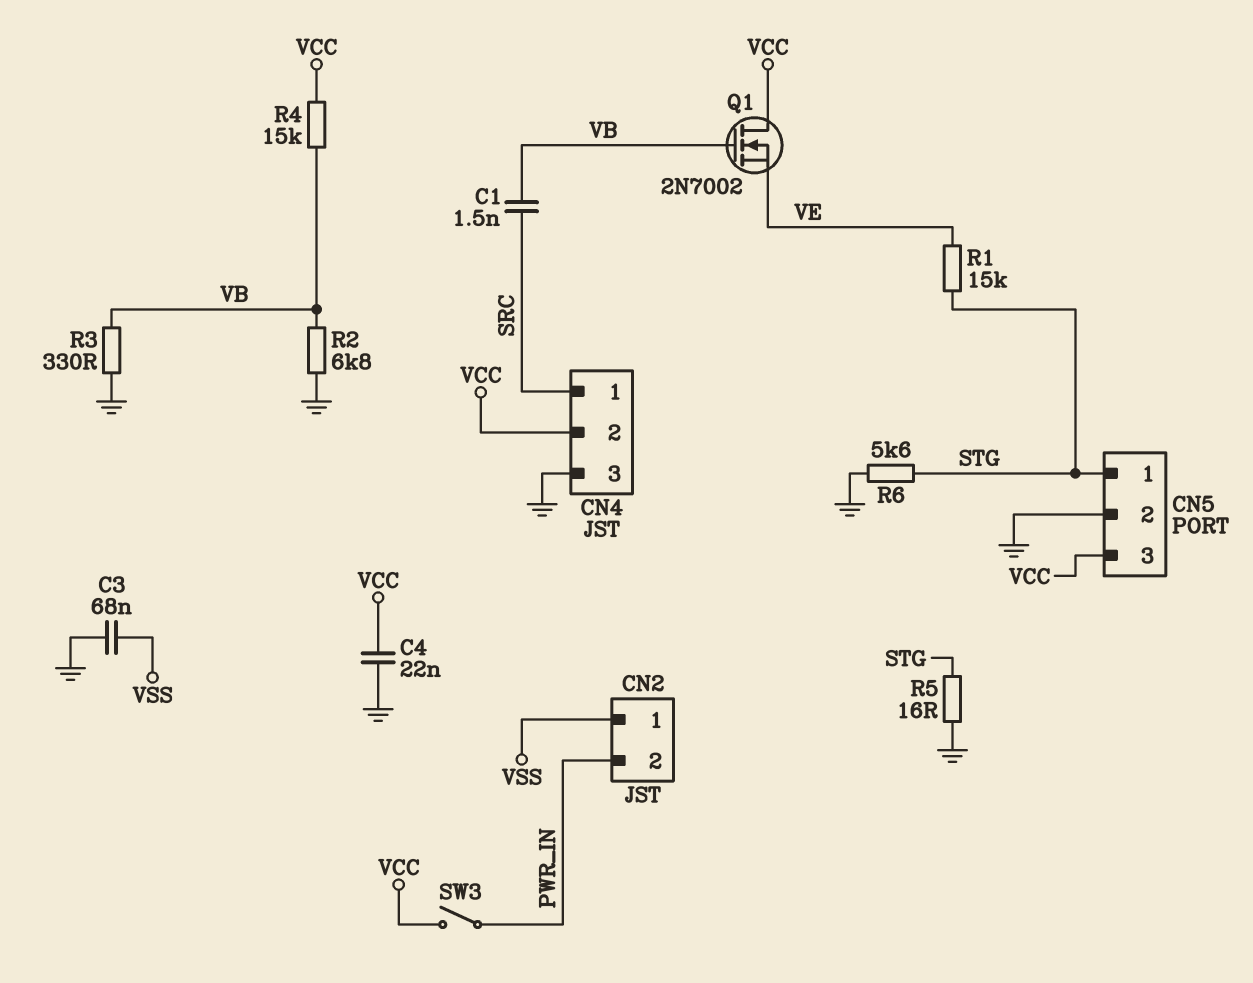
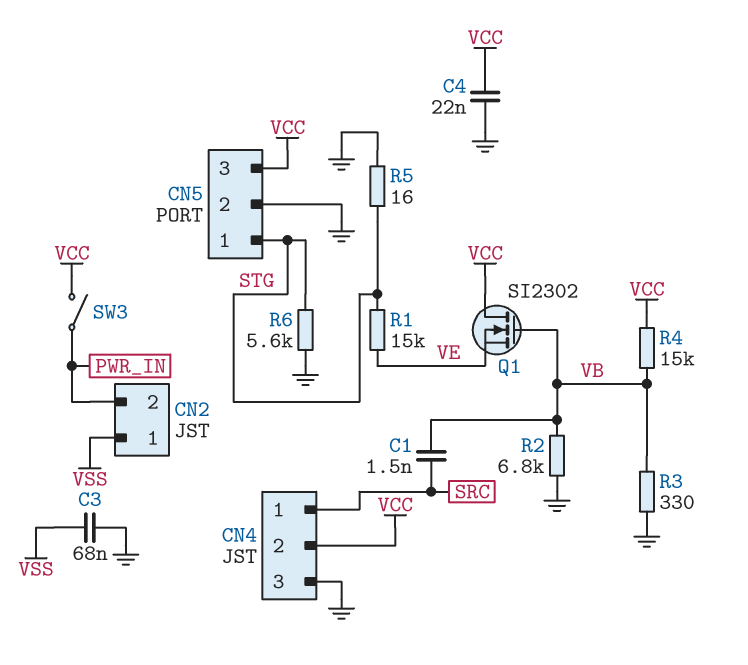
Q1: NMOS 2N7002 (G VB, D VCC, S VE) -> NMOS SI2302 (G VB, D VCC, S VE)

